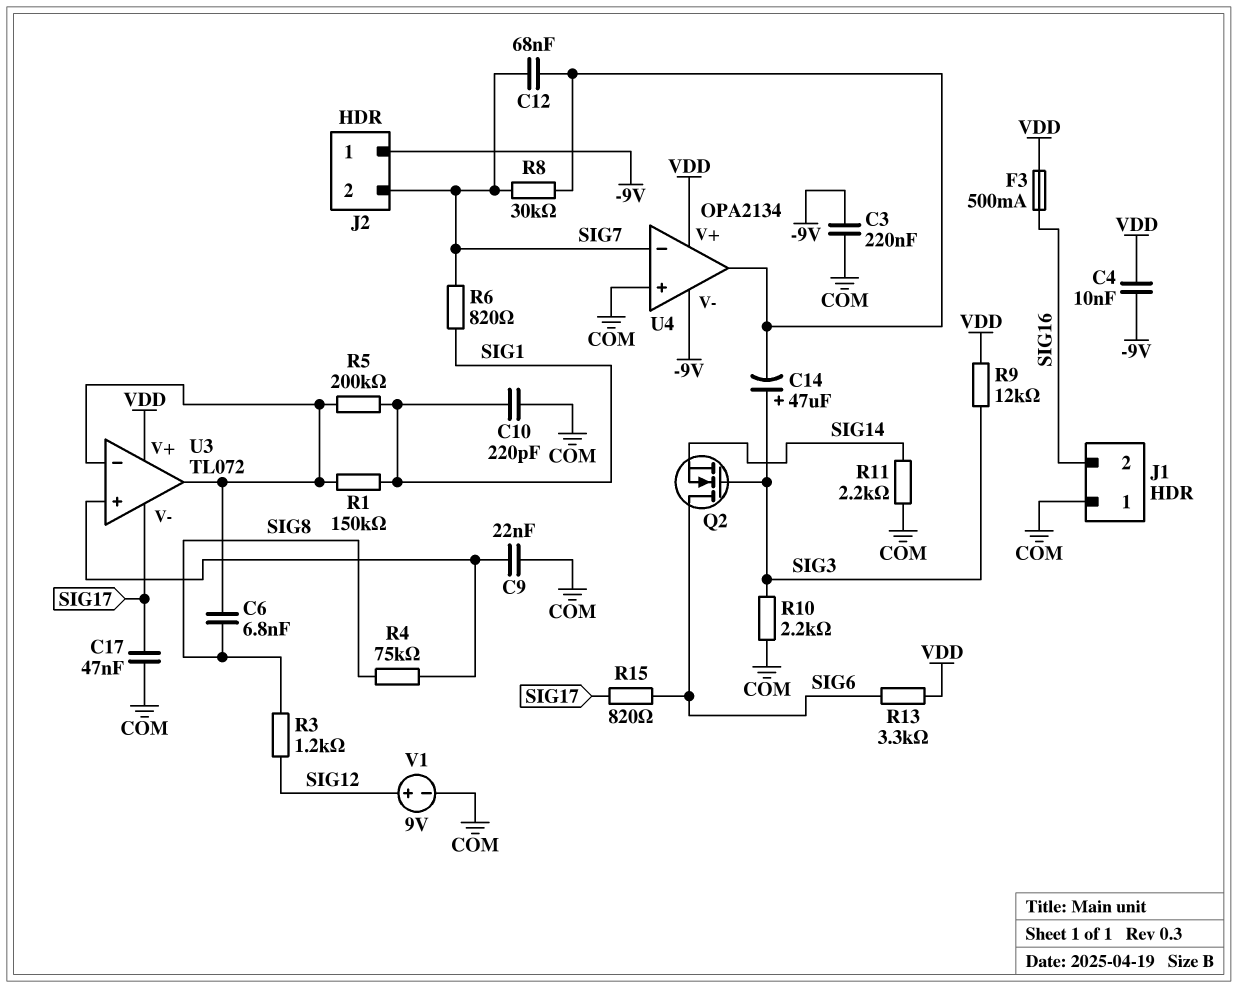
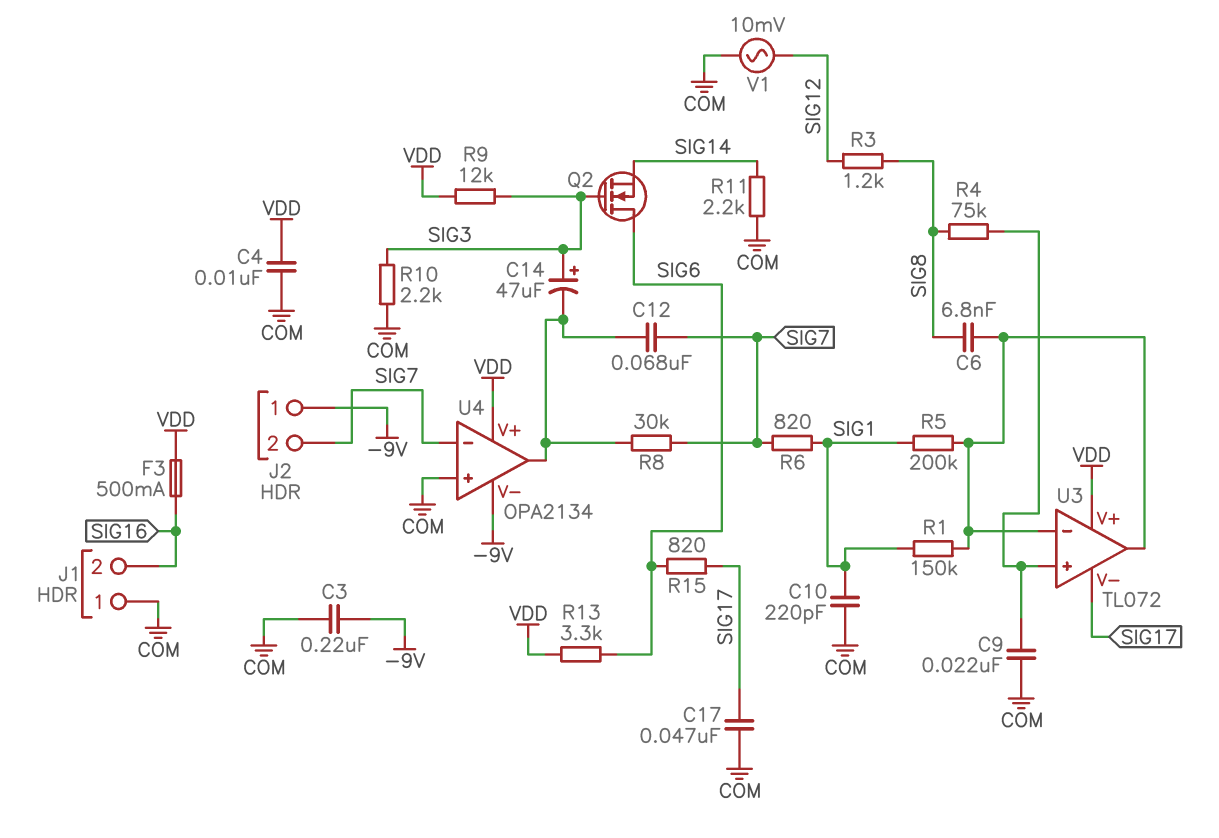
C4: 10nF (-9V, VDD) -> 10nF (COM, VDD)
V1: 9V (plus SIG12, minus COM) -> AC 10mV (COM, SIG12)

